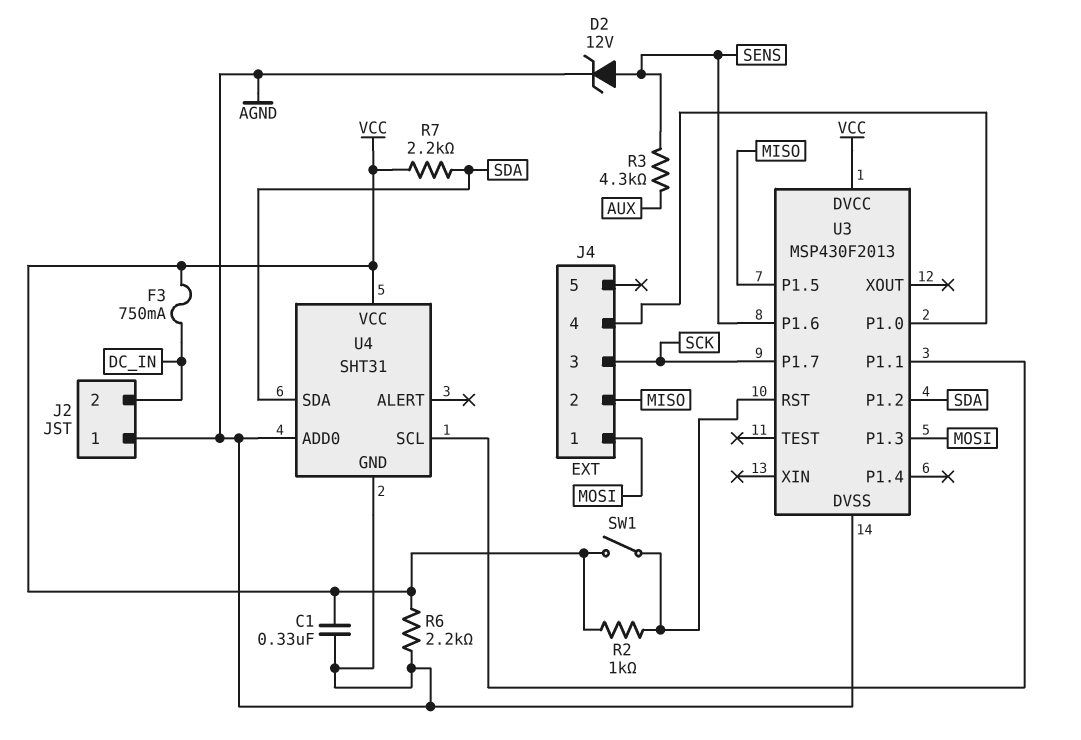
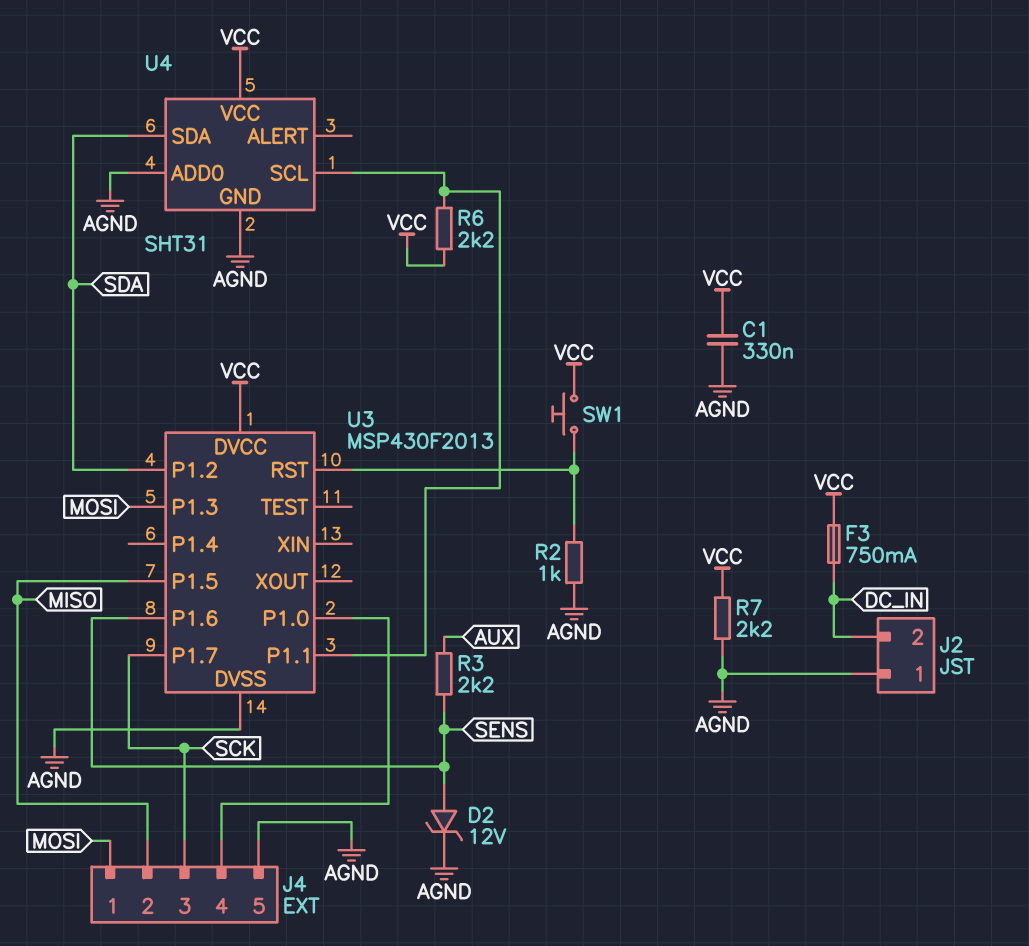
J4 pin 5: none -> AGND
R2: 1k (U3/RST, VCC) -> 1k (AGND, U3/RST)
R3: 4.3k (AUX, SENS) -> 2.2k (AUX, SENS)
R6: 2.2k (AGND, VCC) -> 2.2k (U3/P1.1, VCC)
R7: 2.2k (SDA, VCC) -> 2.2k (AGND, VCC)
SW1: switch (U3/RST, VCC) -> button (U3/RST, VCC)

